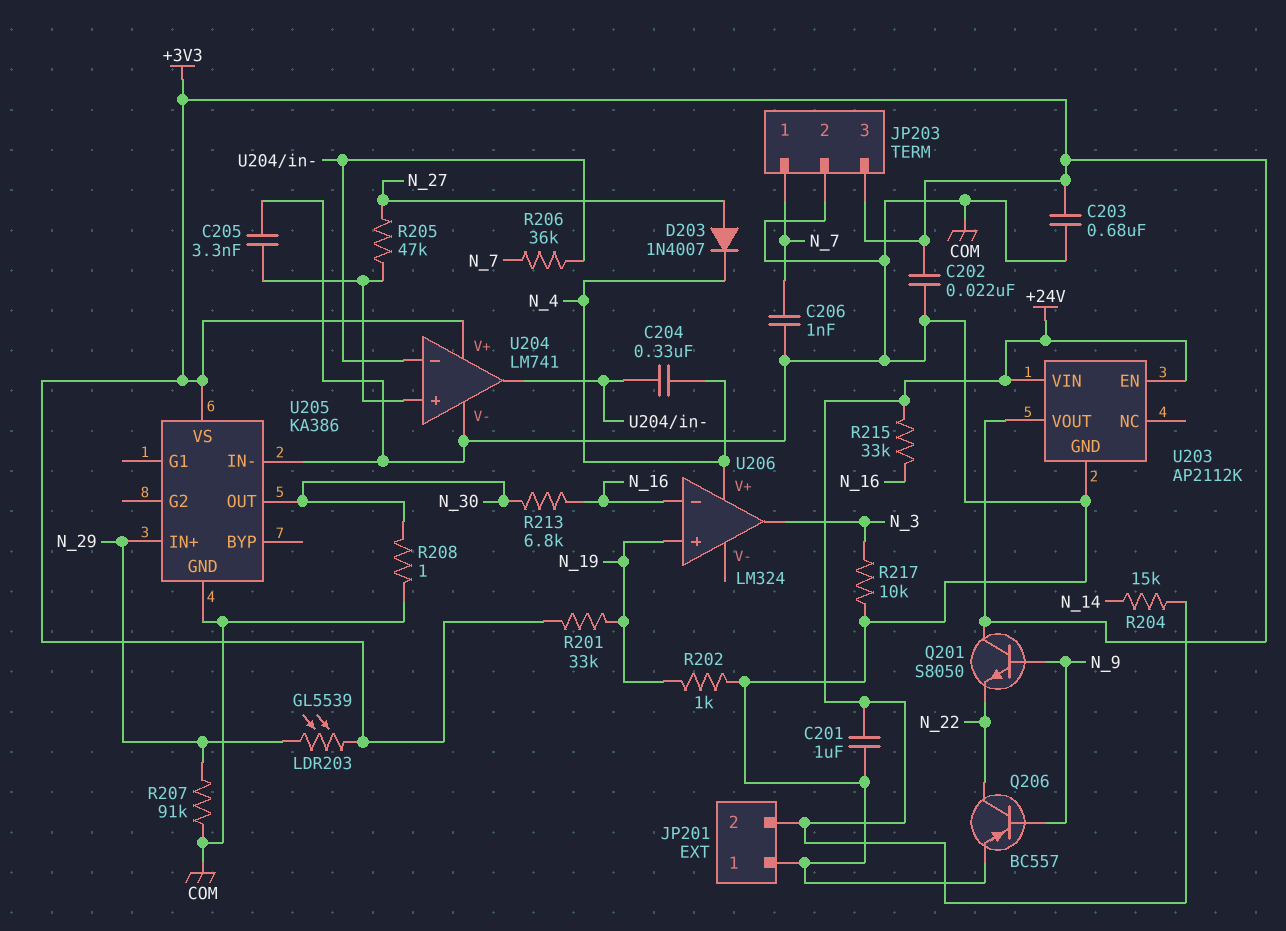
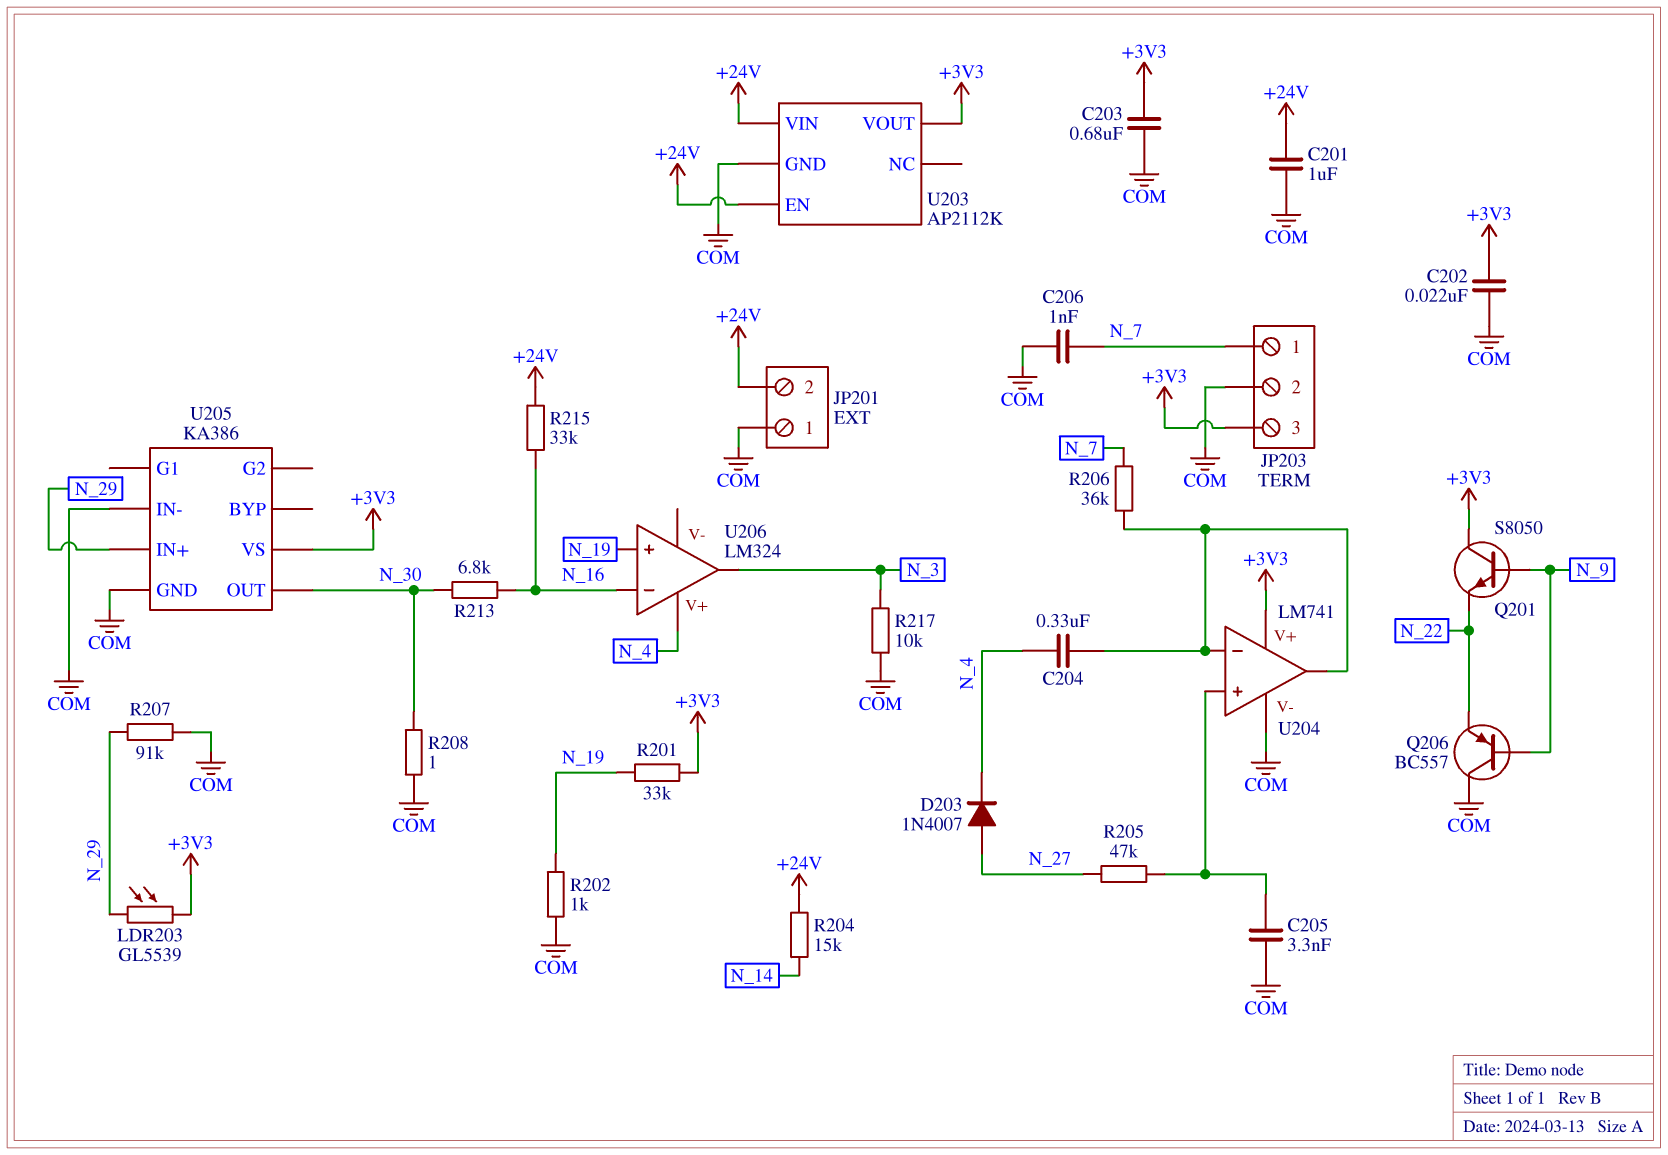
Q206: PNP BC557 (B N_9, C N_22, E COM) -> PNP BC557 (B N_9, C COM, E N_22)

